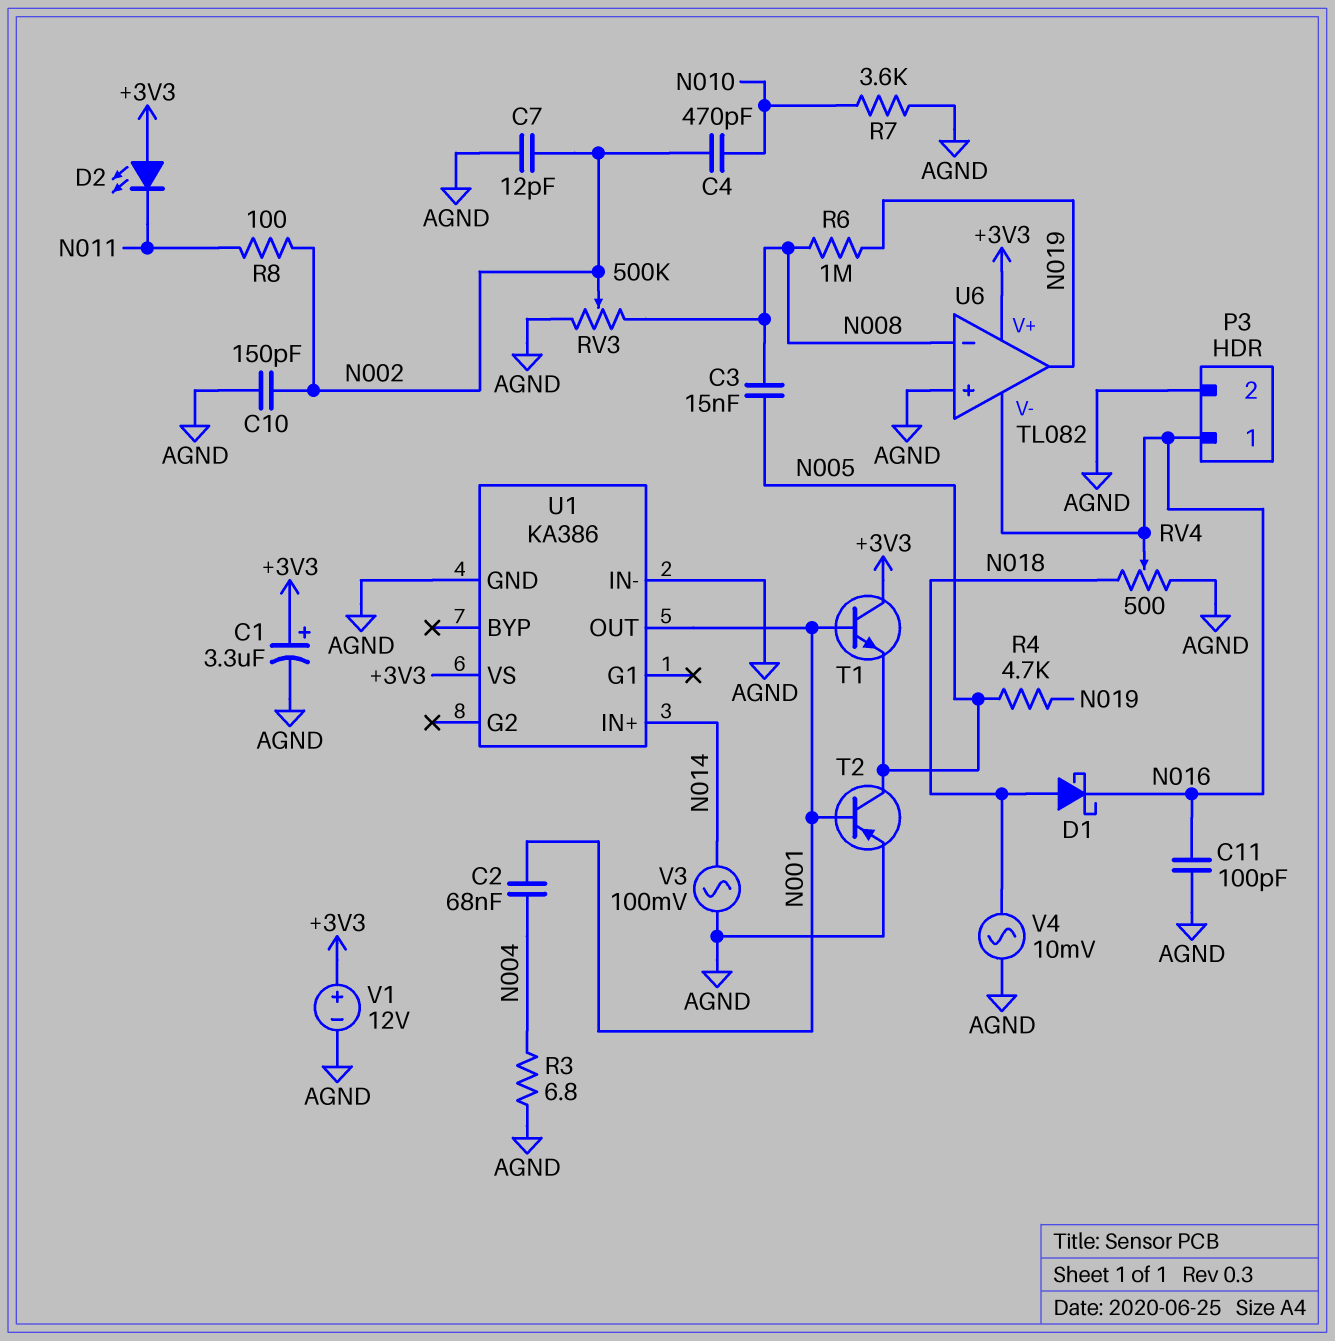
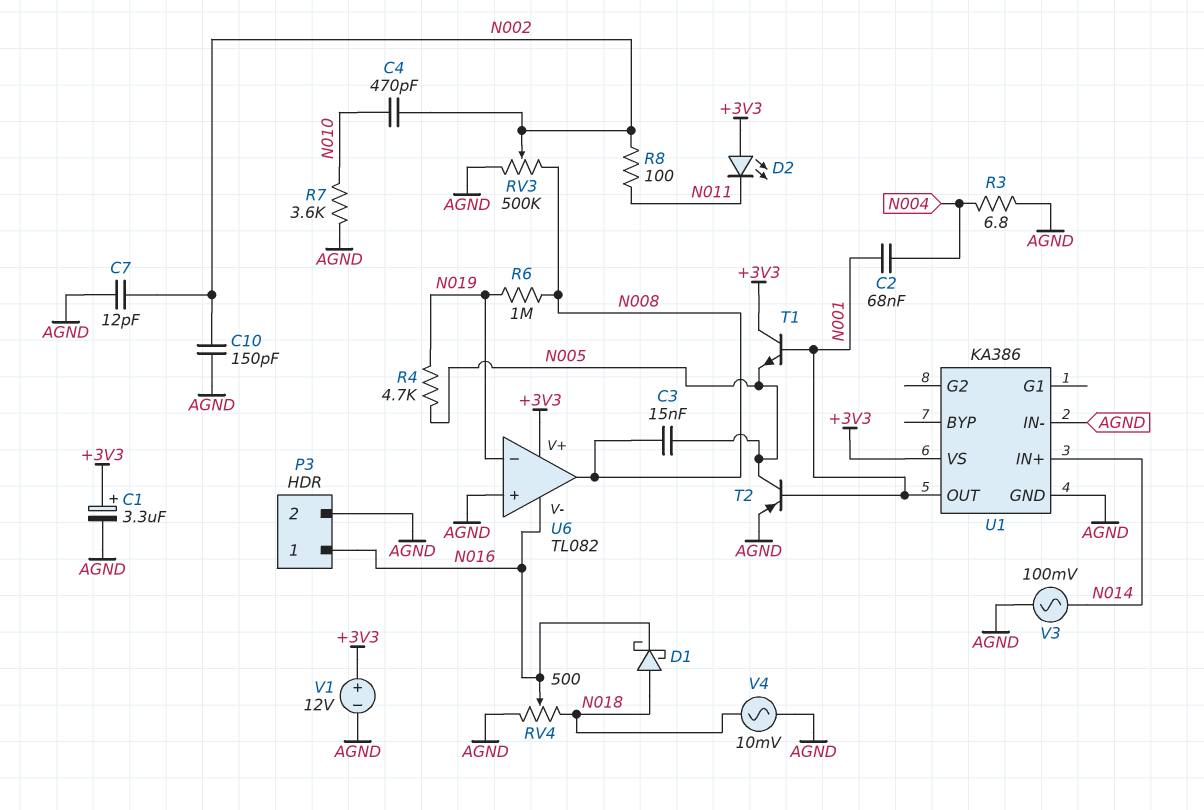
C11: 100pF (AGND, N016) -> none
U6 pin in-: N008 -> N019
U6 pin out: N019 -> N008

